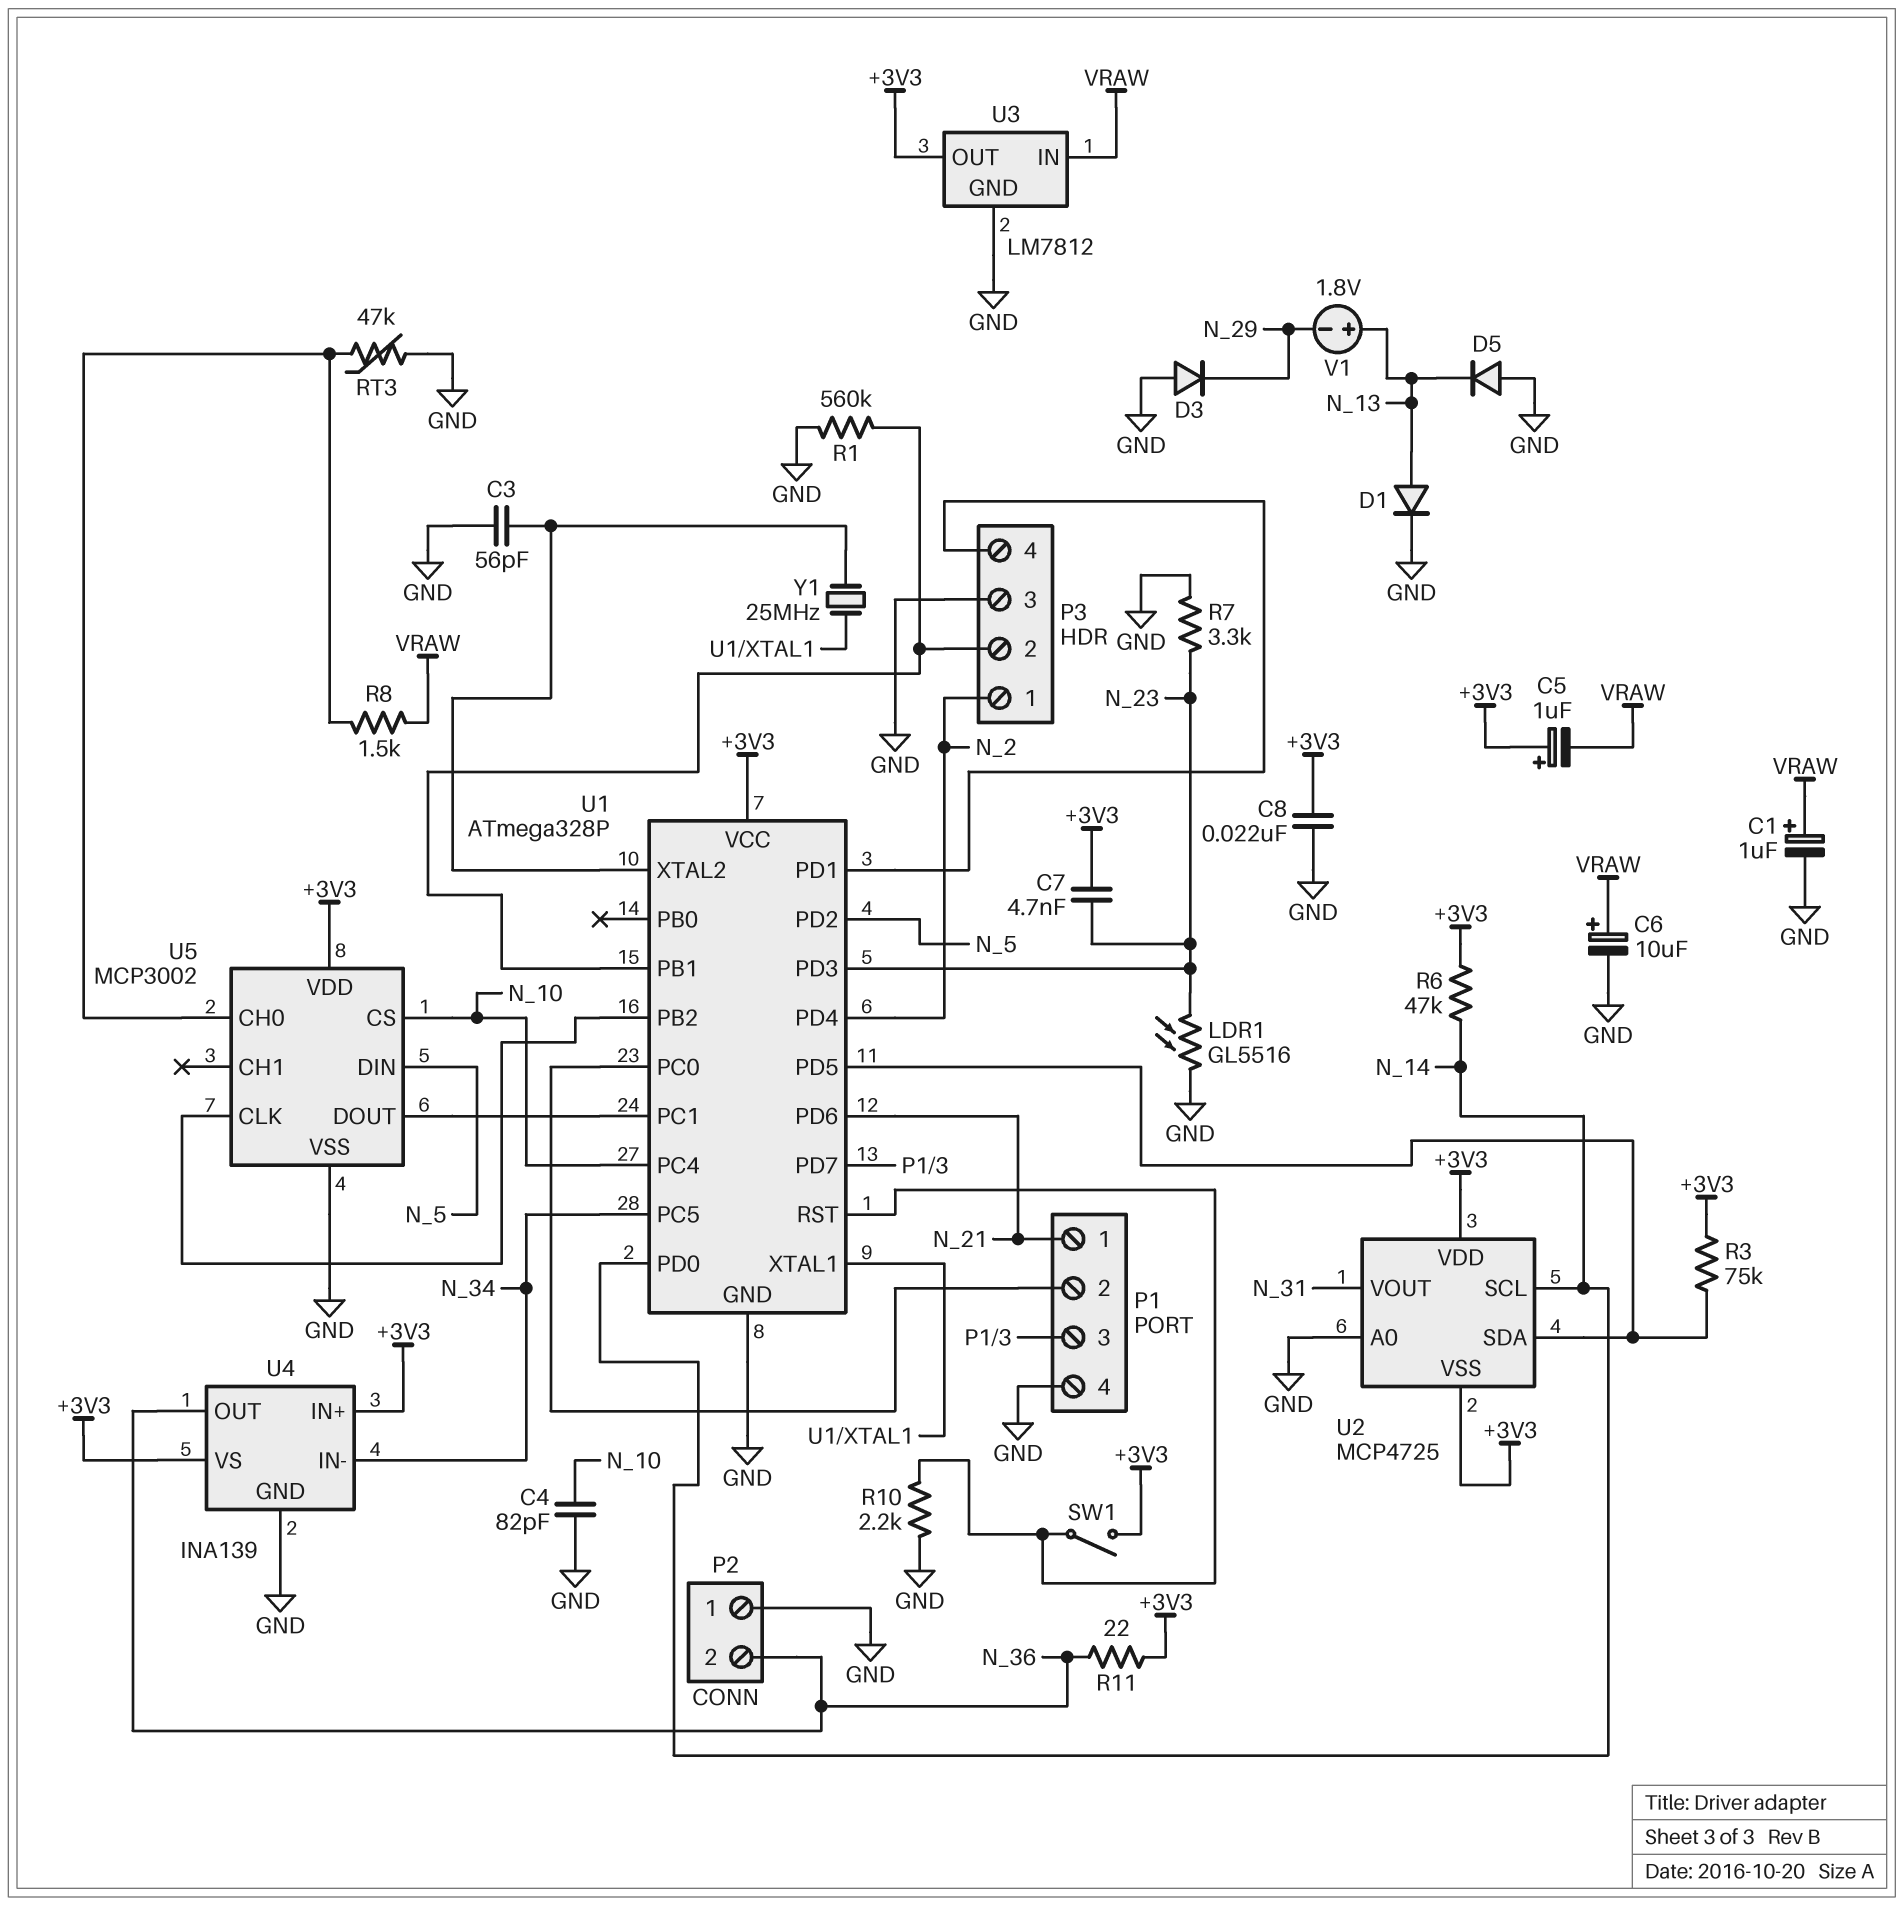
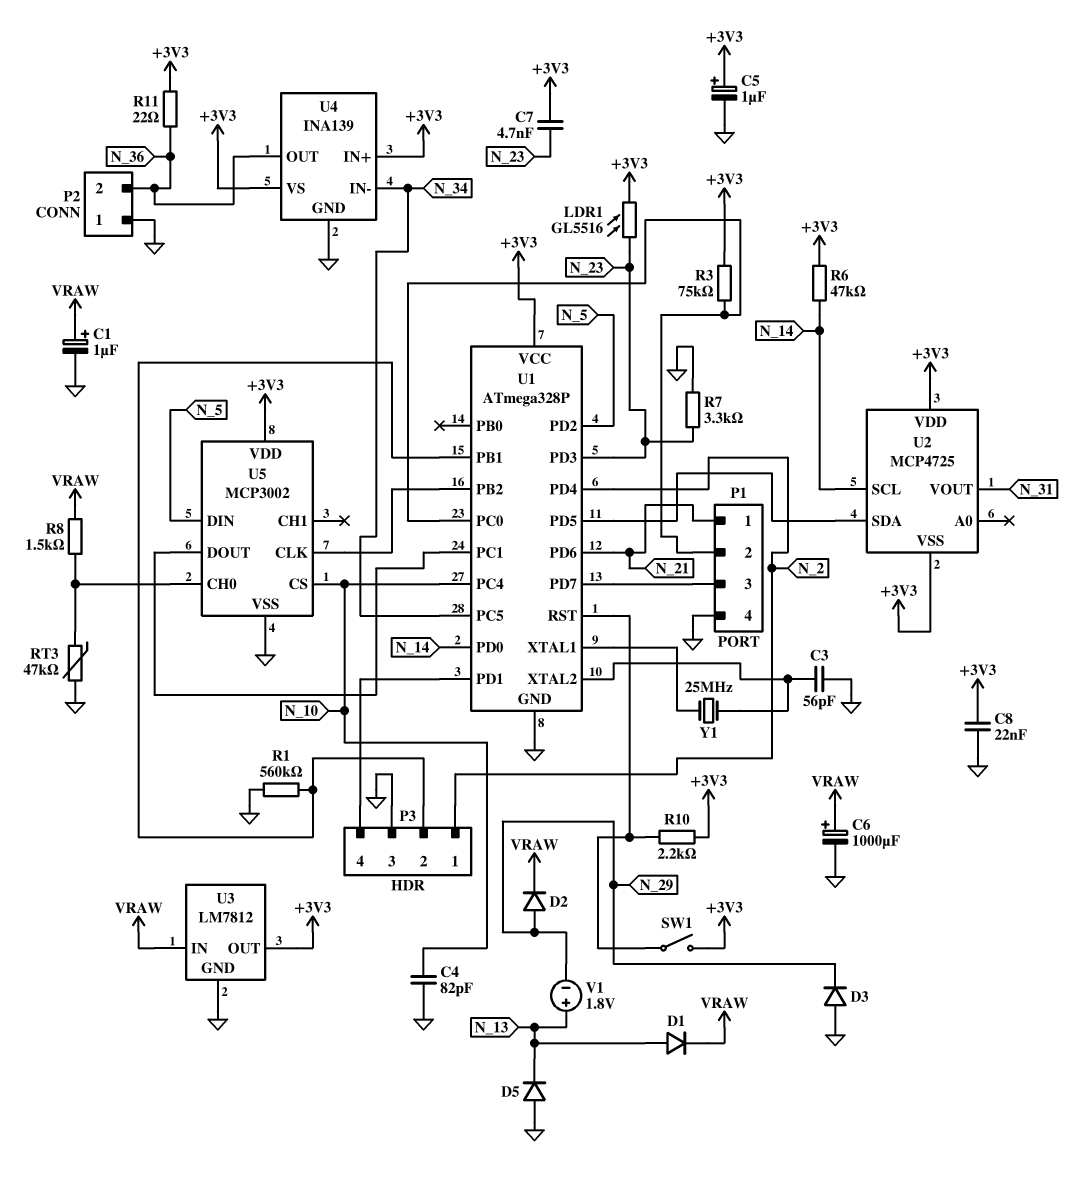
C5: 1uF (plus +3V3, minus VRAW) -> 1uF (plus +3V3, minus GND)
C6: 10uF (plus VRAW, minus GND) -> 1000uF (plus VRAW, minus GND)
D1: diode (A N_13, K GND) -> diode (A N_13, K VRAW)
D2: none -> diode (A N_29, K VRAW)
LDR1: GL5516 (GND, N_23) -> GL5516 (+3V3, N_23)
R3: 75k (+3V3, U1/PD5) -> 75k (+3V3, P1/2)
R10: 2.2k (GND, U1/RST) -> 2.2k (+3V3, U1/RST)
U2 pin A0: GND -> none

